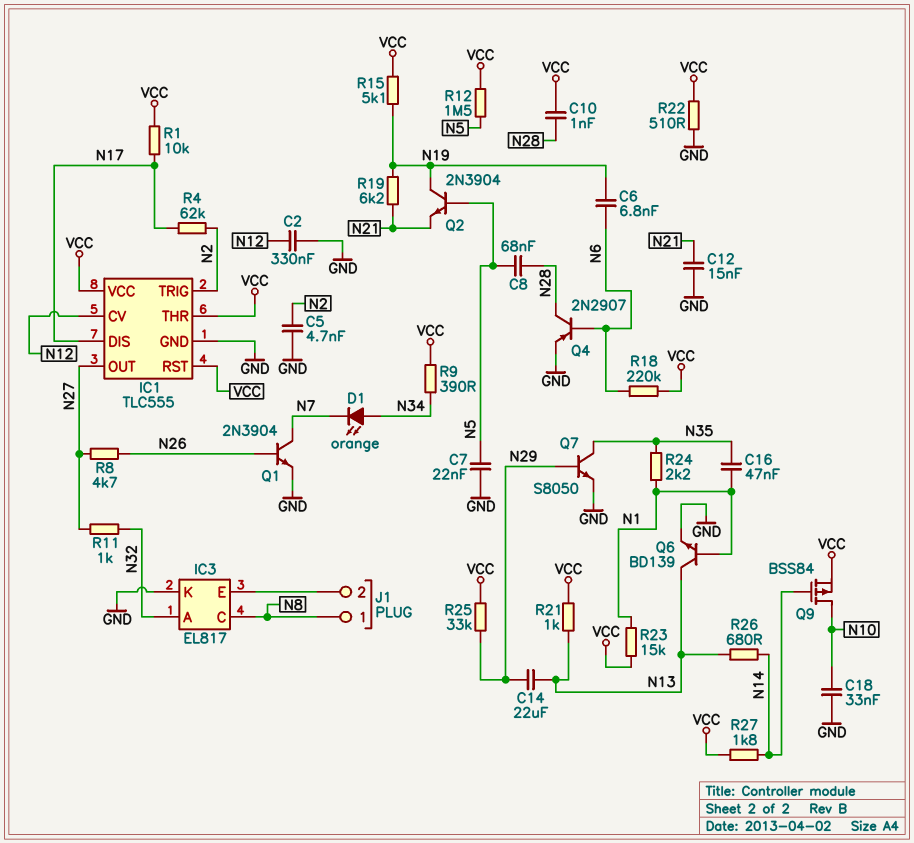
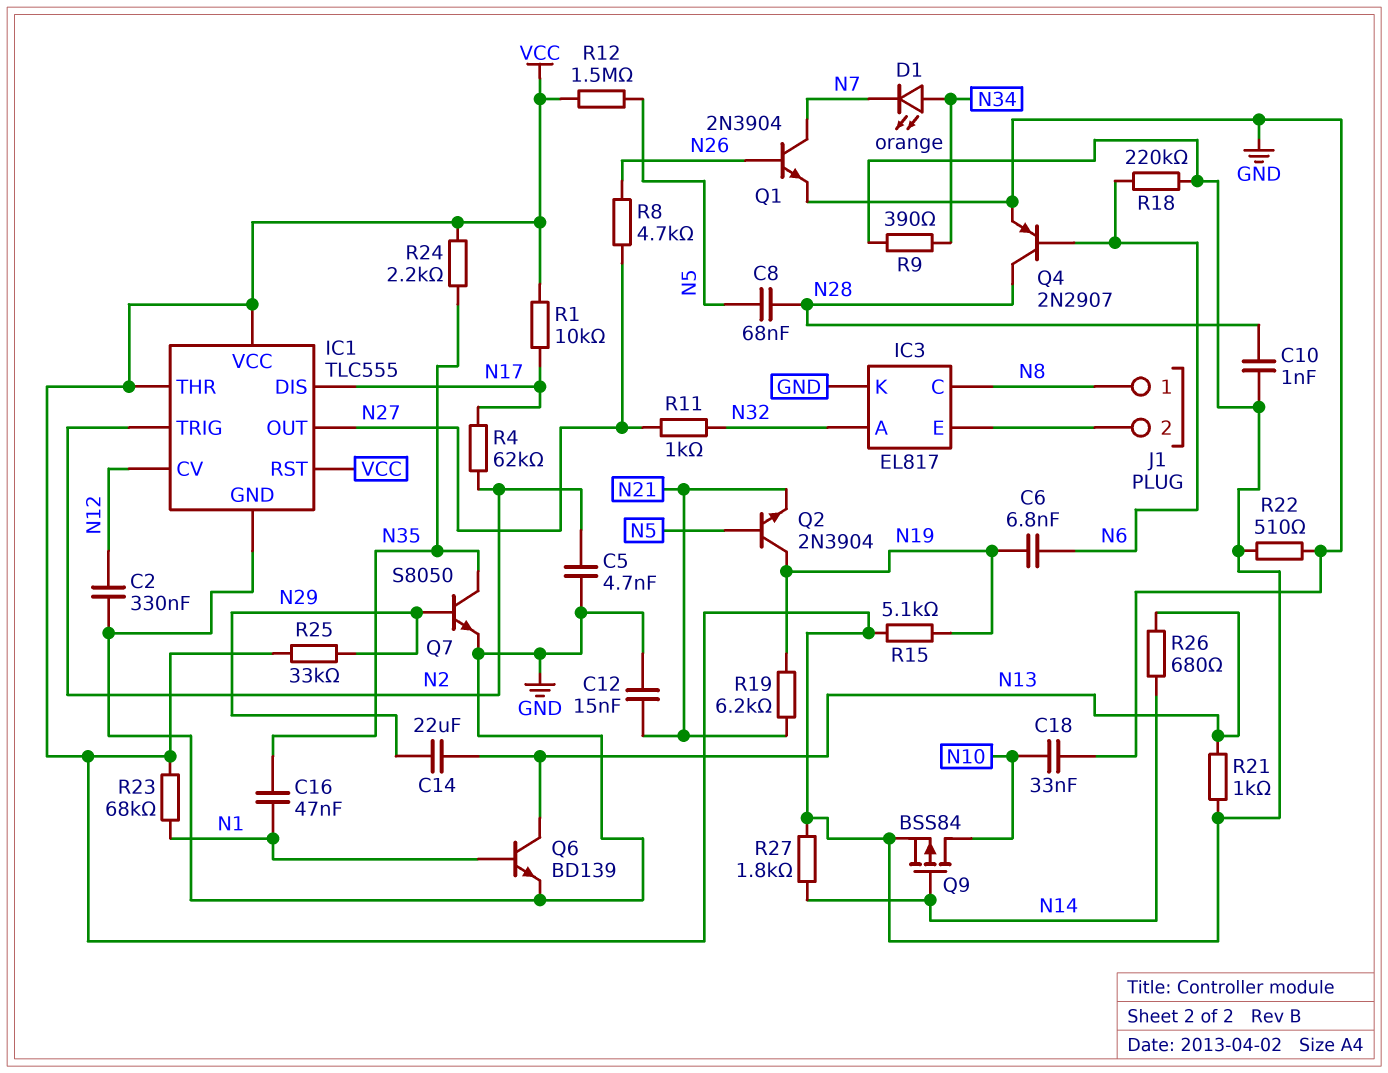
C7: 22nF (GND, N5) -> none
R23: 15k (N1, VCC) -> 68k (N1, VCC)
R24: 2.2k (N1, N35) -> 2.2k (N35, VCC)

